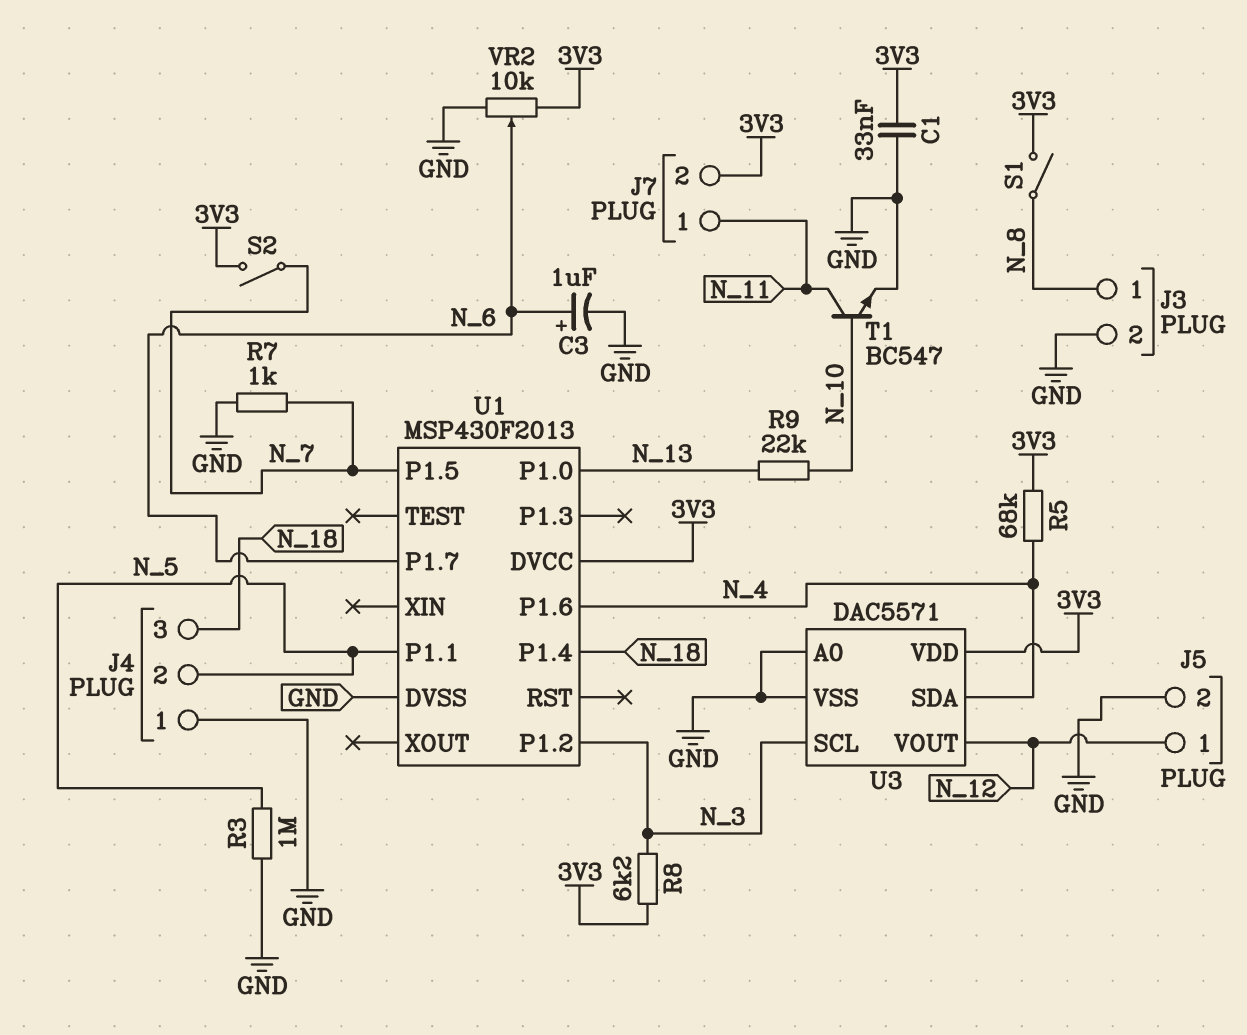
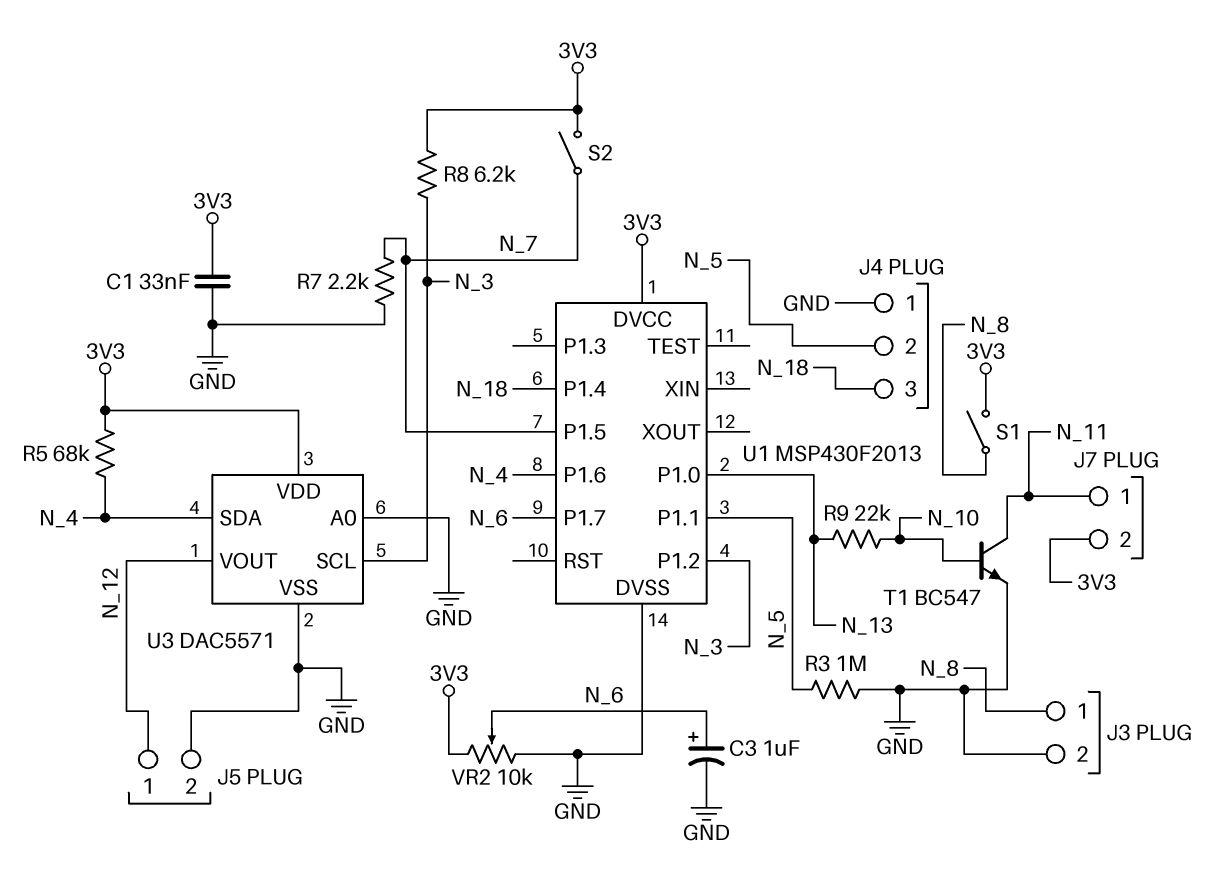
R7: 1k (GND, N_7) -> 2.2k (GND, N_7)

